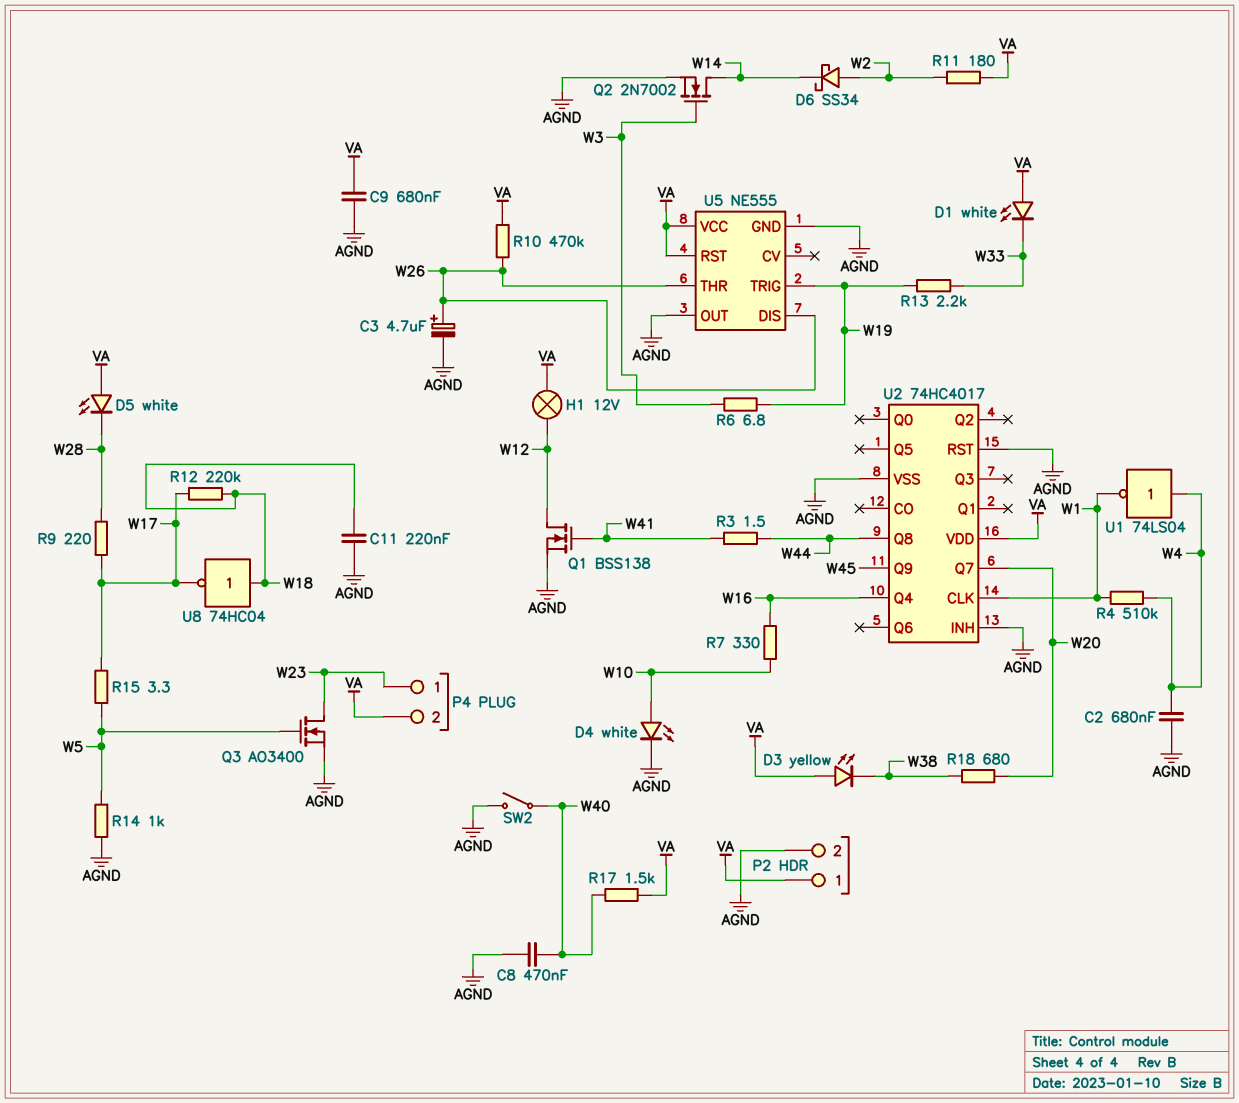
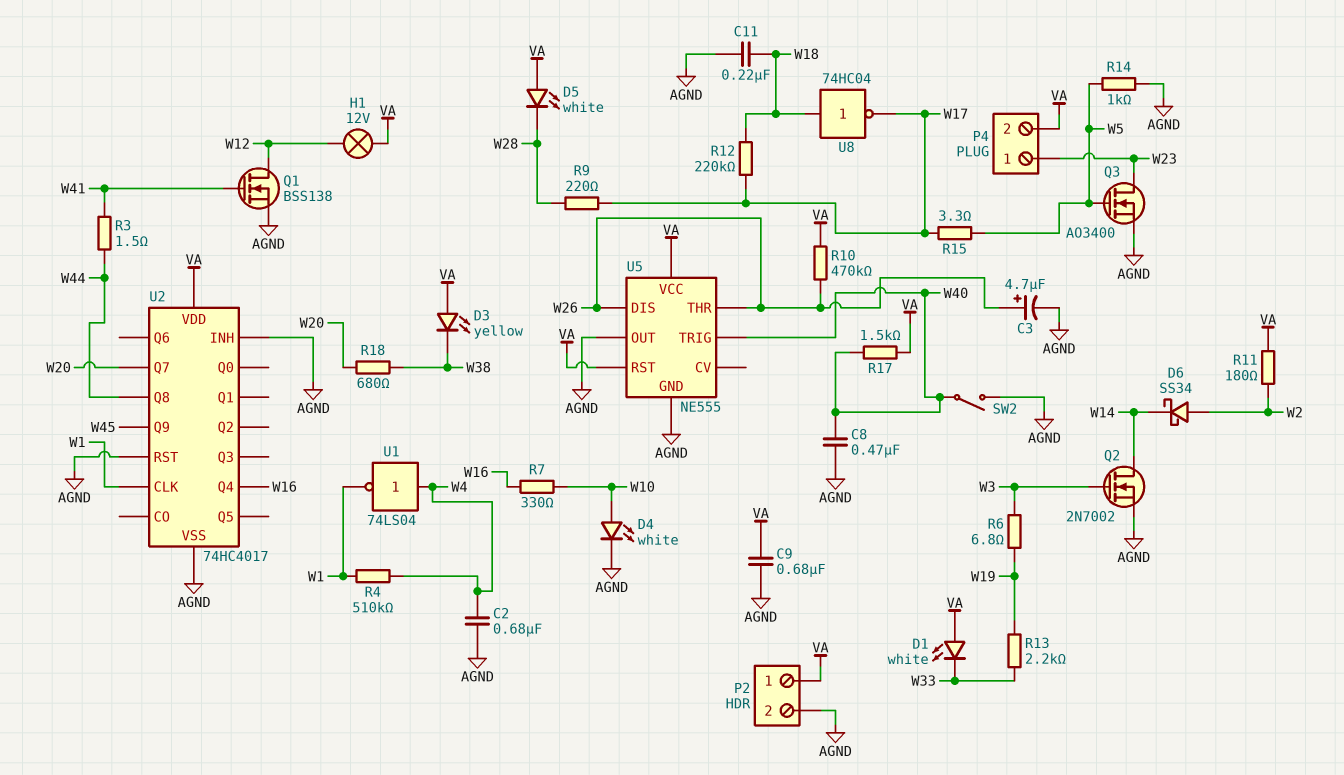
U5 pin TRIG: W19 -> W40

